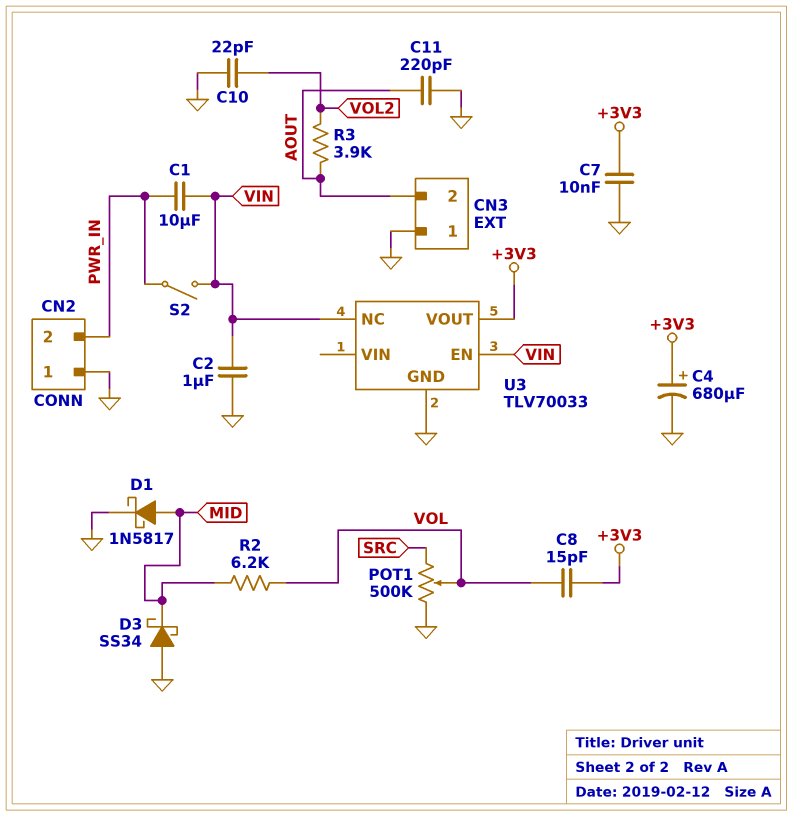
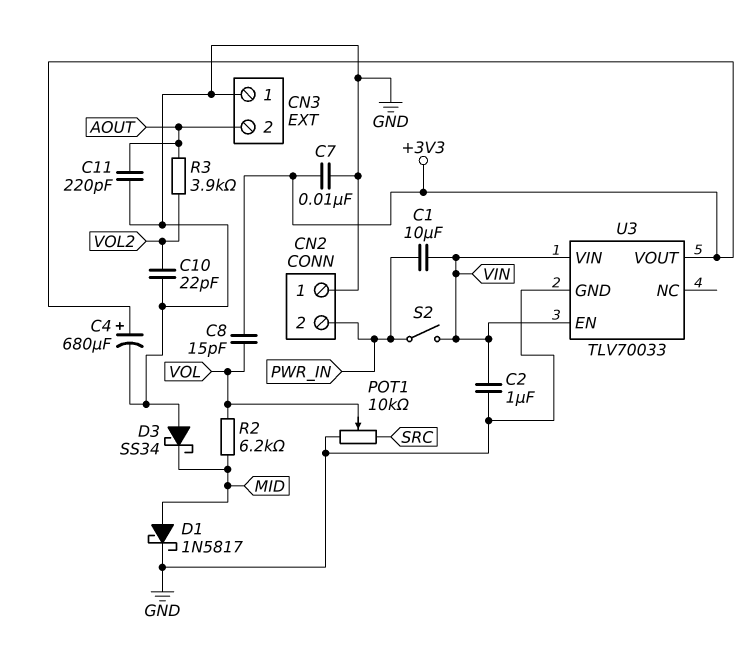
POT1: 500k (GND, SRC, wiper VOL) -> 10k (GND, SRC, wiper VOL)
U3 pin NC: VIN -> none
U3 pin VIN: none -> VIN

